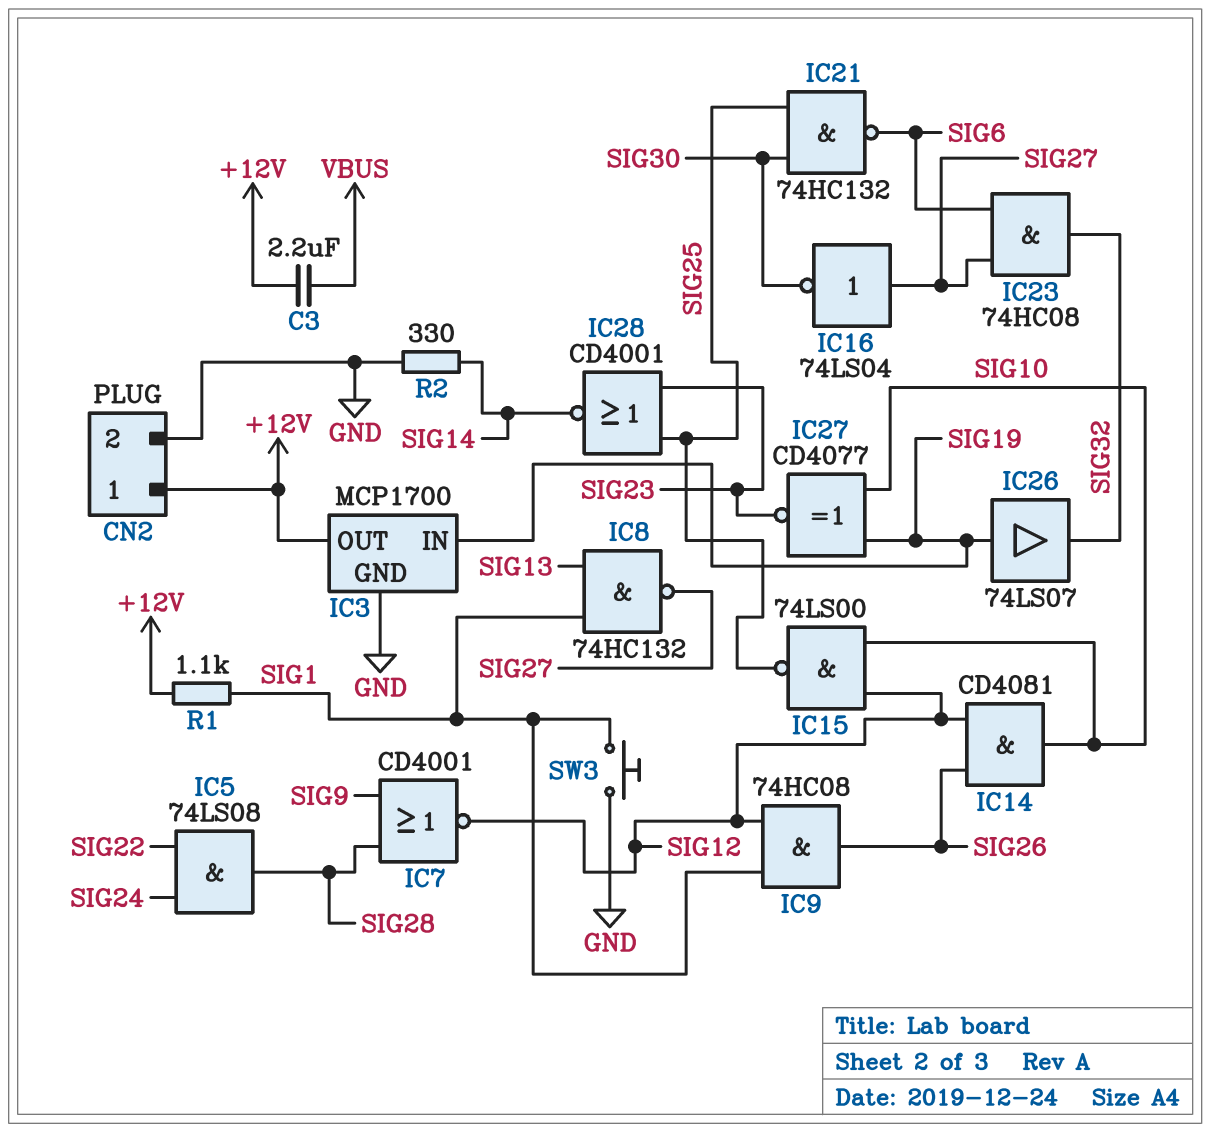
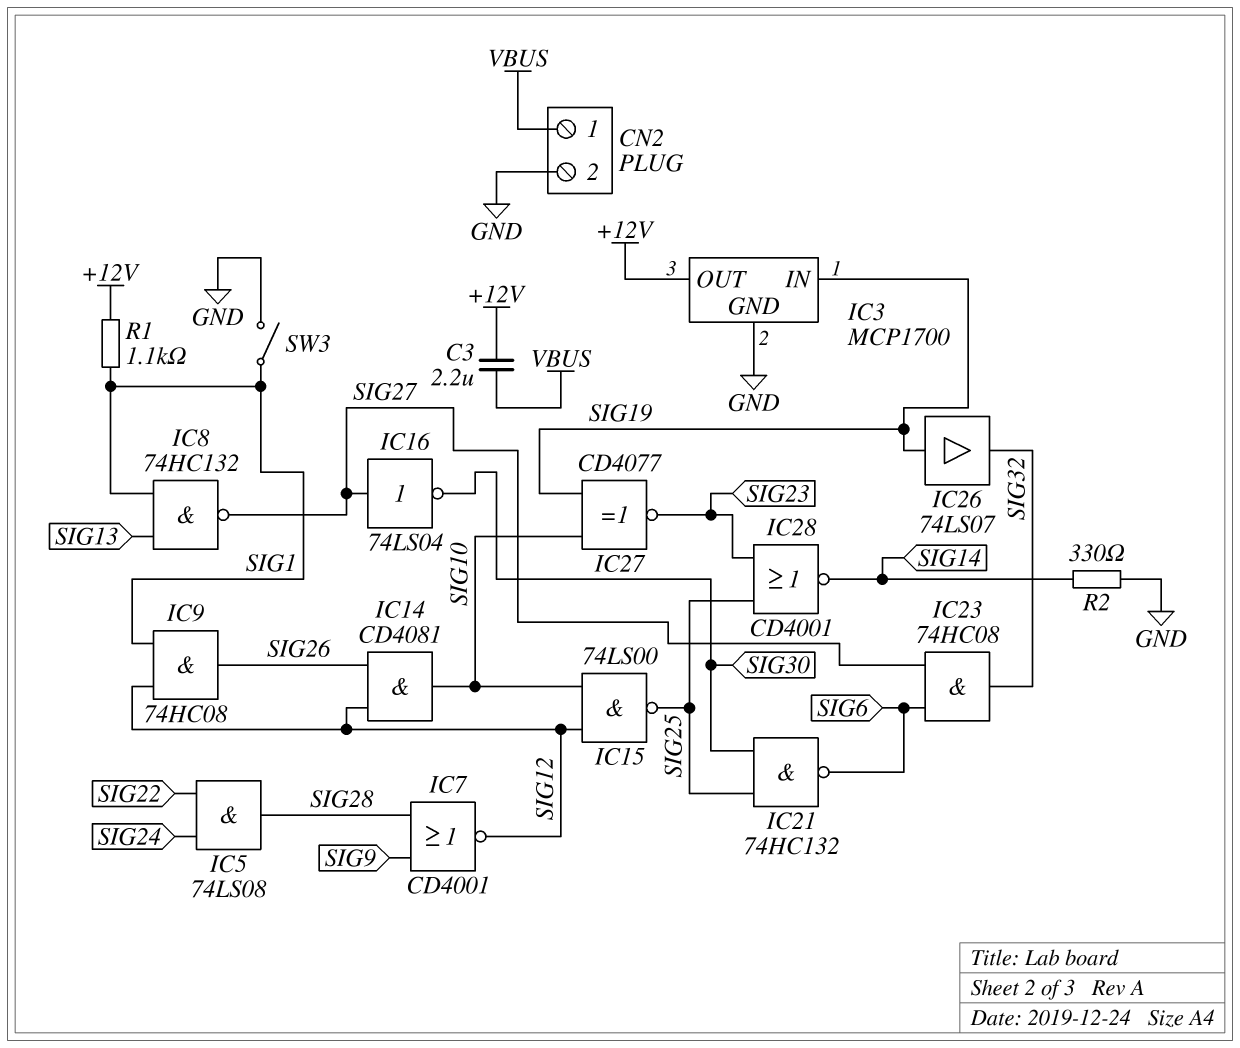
CN2 pin 1: +12V -> VBUS
SW3: button (GND, SIG1) -> switch (GND, SIG1)

